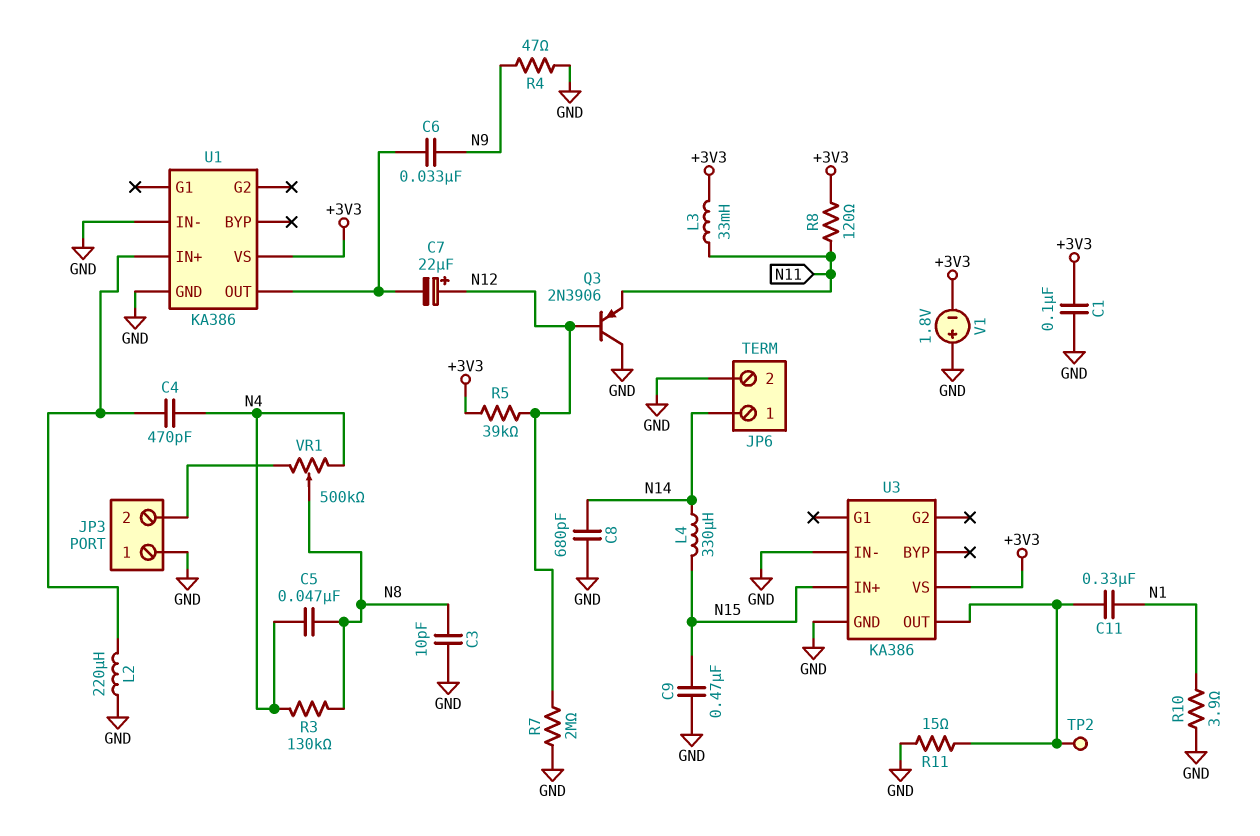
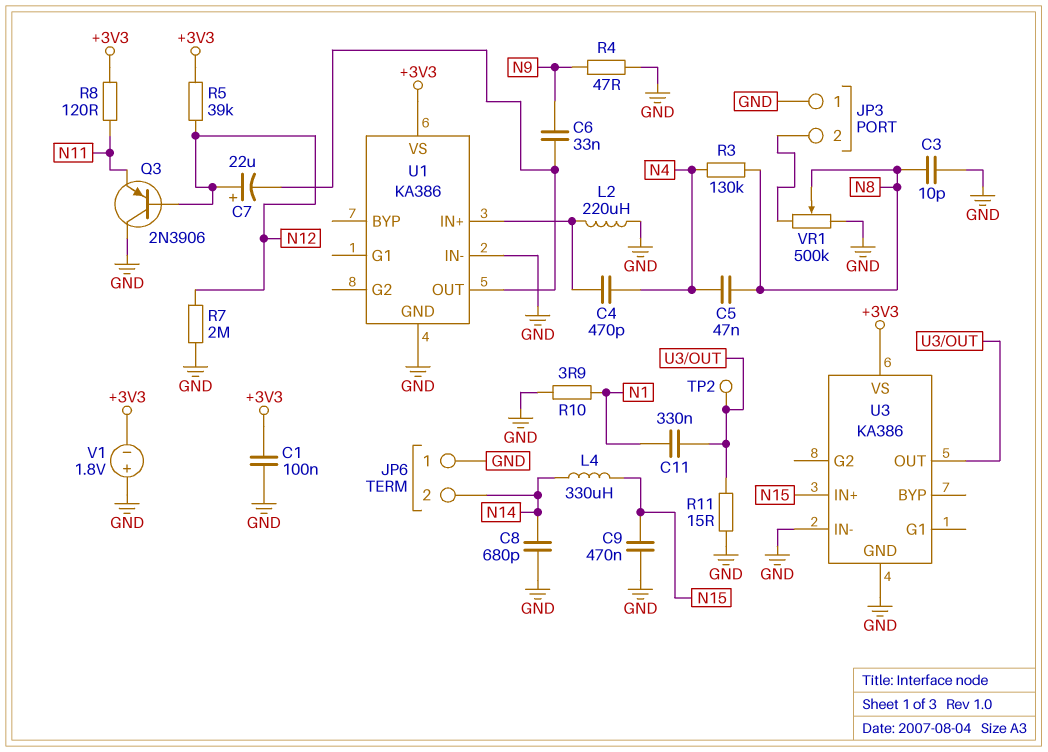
JP6 pin 1: N14 -> GND
JP6 pin 2: GND -> N14
L3: 33mH (+3V3, N11) -> none
VR1: 500k (JP3/2, N4, wiper N8) -> 500k (GND, JP3/2, wiper N8)

